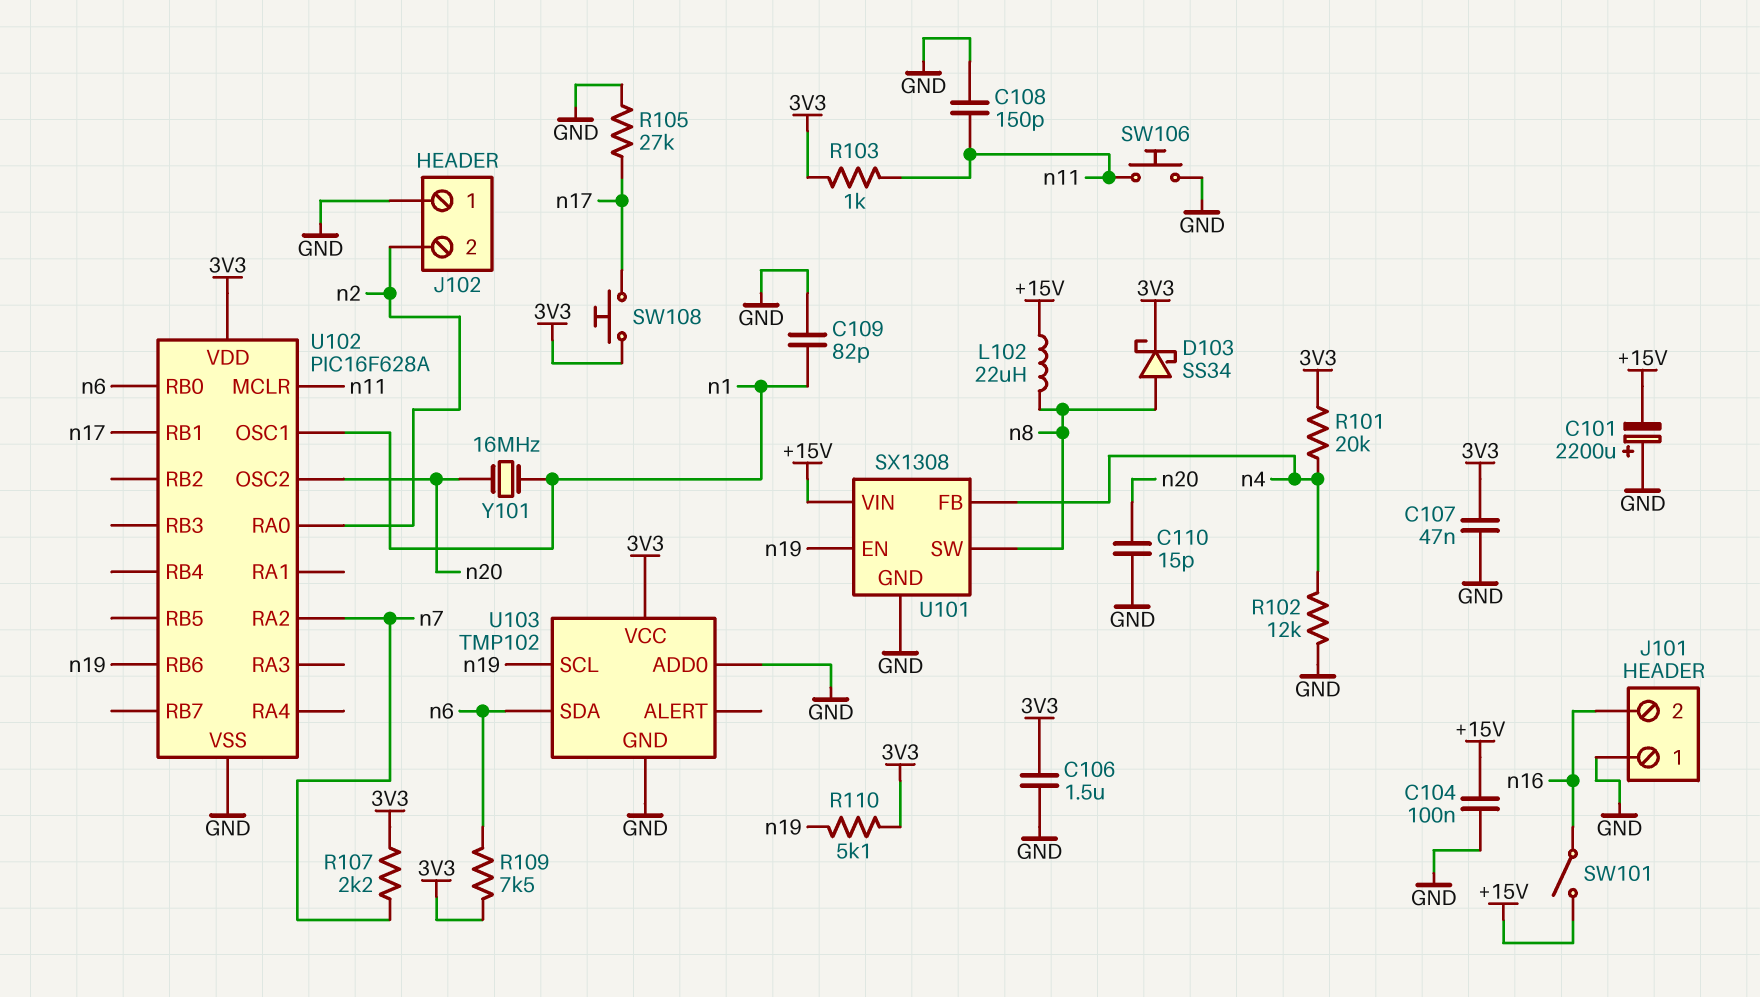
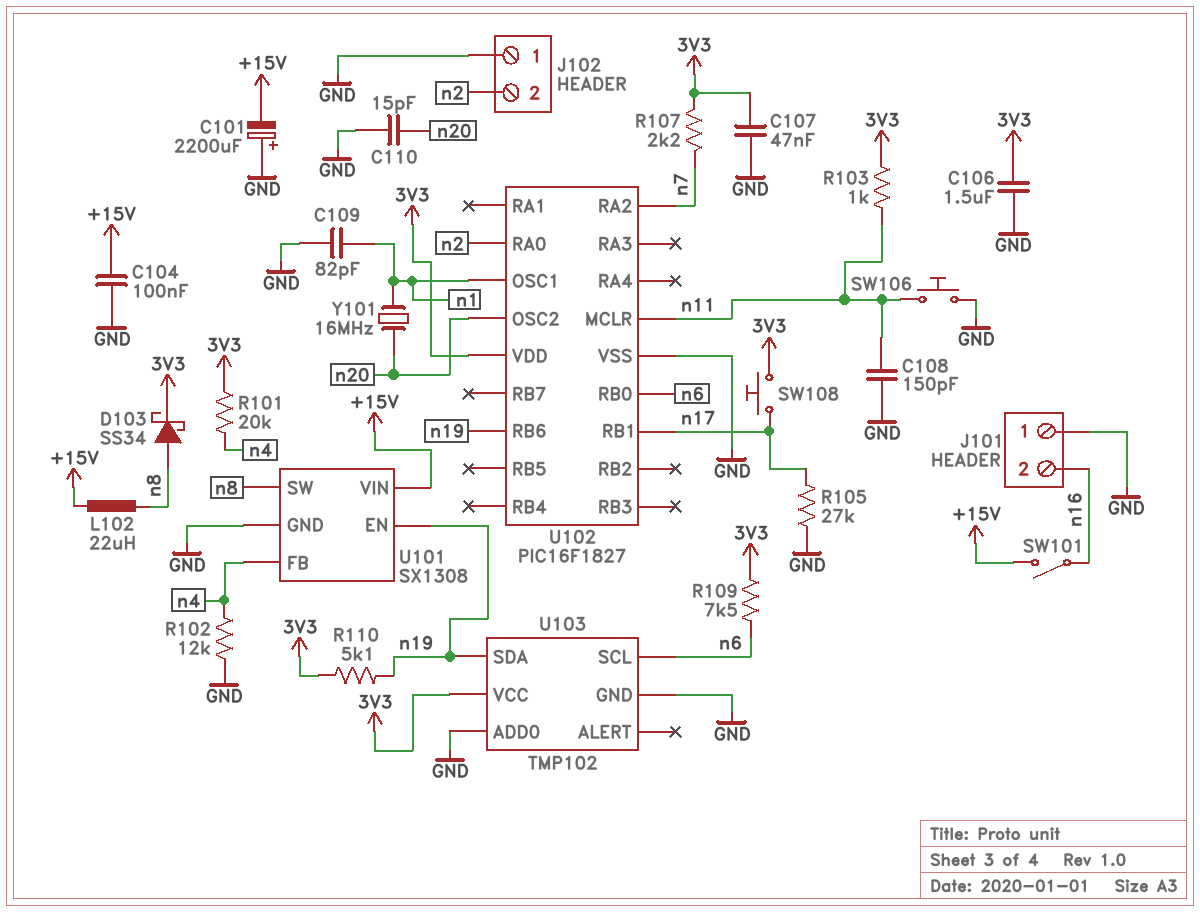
U102: PIC16F628A -> PIC16F1827
U103 pin SCL: n19 -> n6
U103 pin SDA: n6 -> n19

